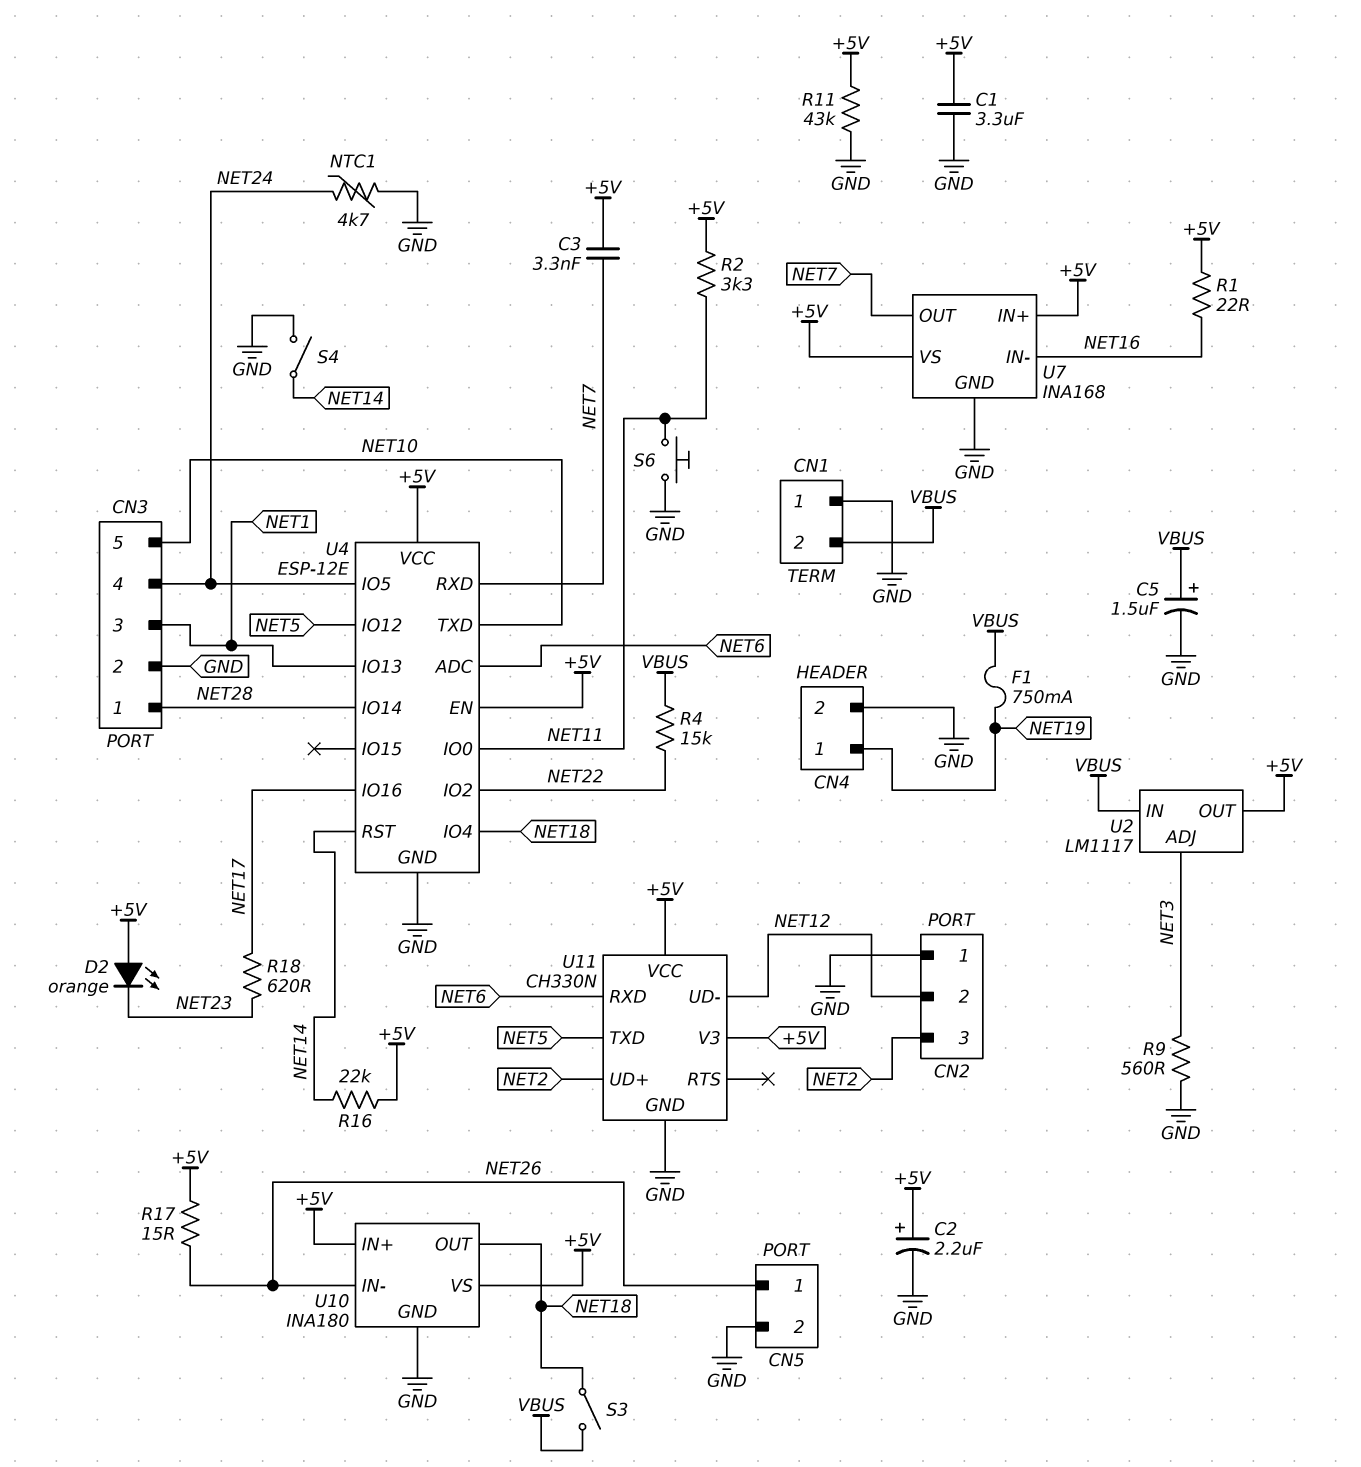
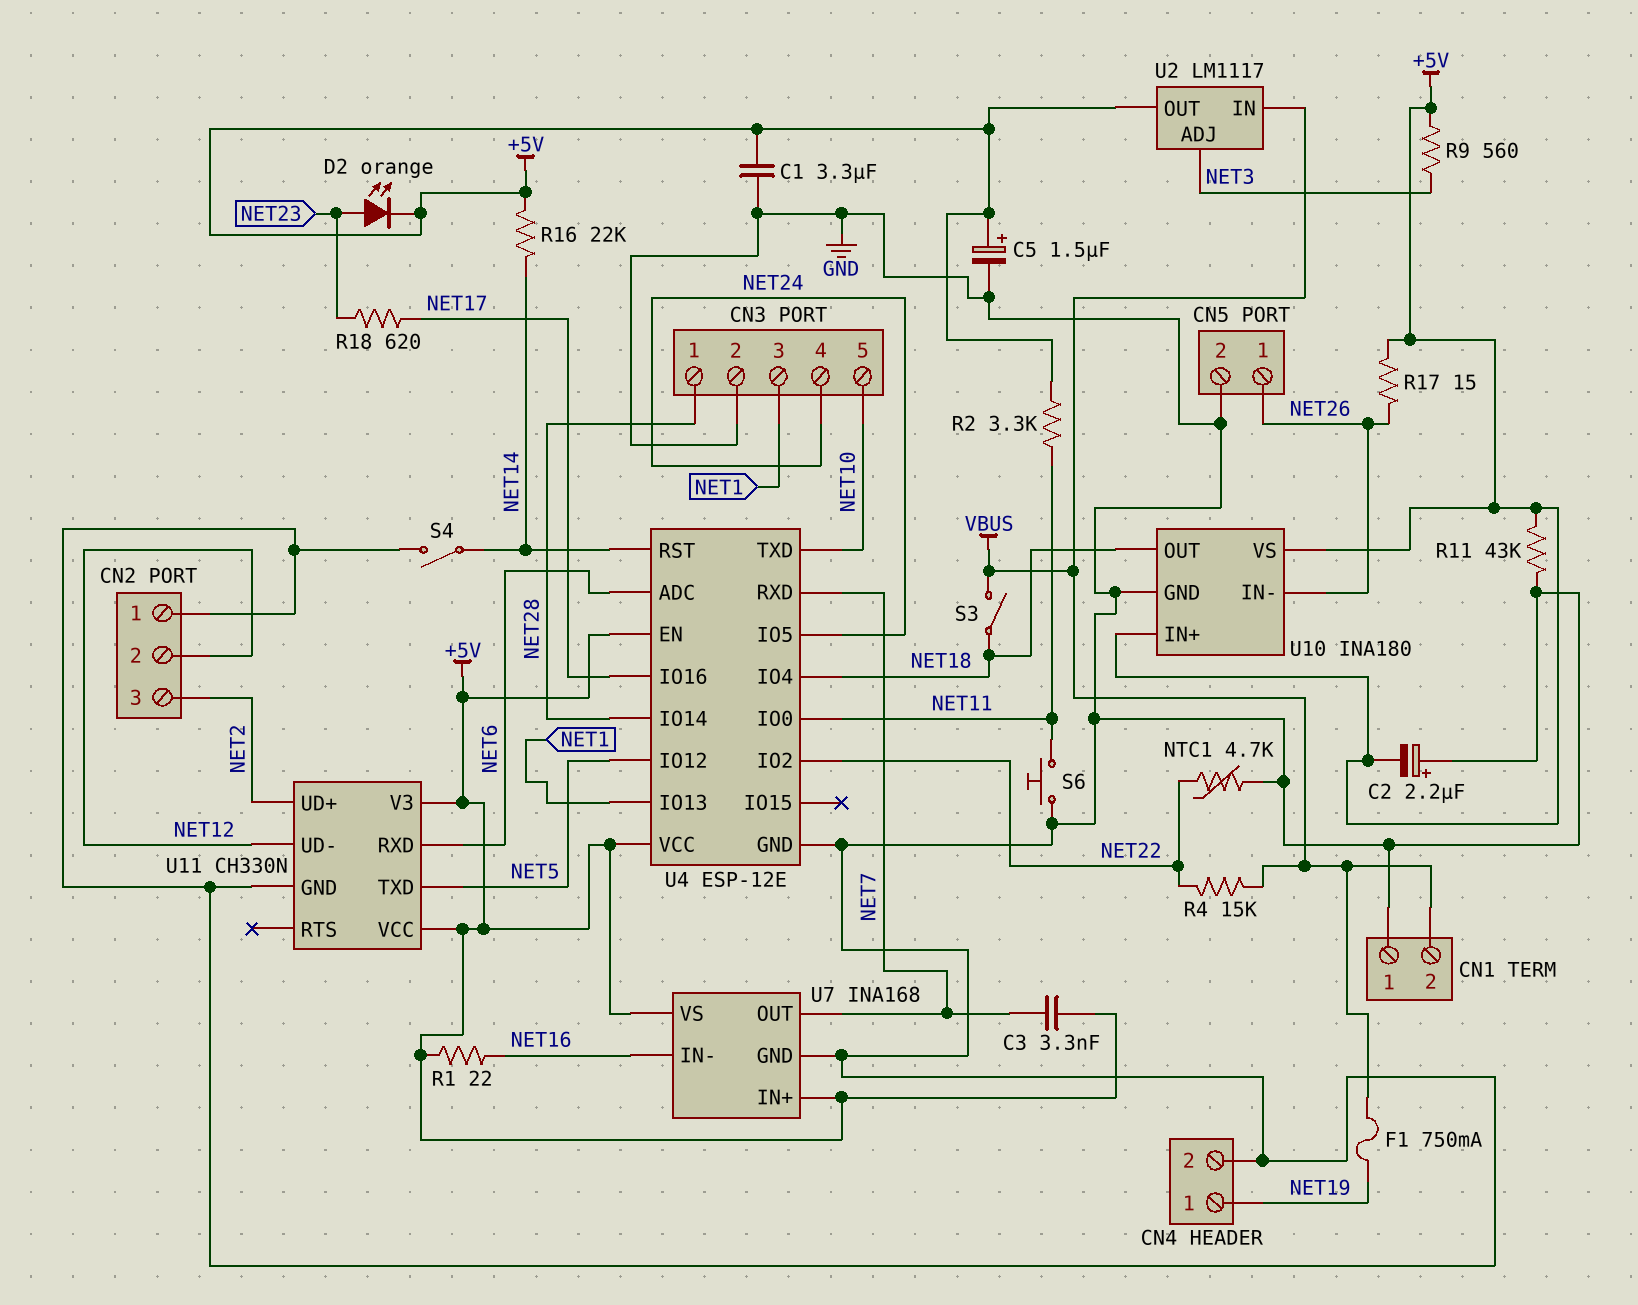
C2: 2.2uF (plus +5V, minus GND) -> 2.2uF (plus GND, minus +5V)
C5: 1.5uF (plus VBUS, minus GND) -> 1.5uF (plus +5V, minus GND)
D2: LED orange (A +5V, K NET23) -> LED orange (A NET23, K +5V)
NTC1: 4.7k (GND, NET24) -> 4.7k (GND, NET22)
R9: 560 (GND, NET3) -> 560 (+5V, NET3)

